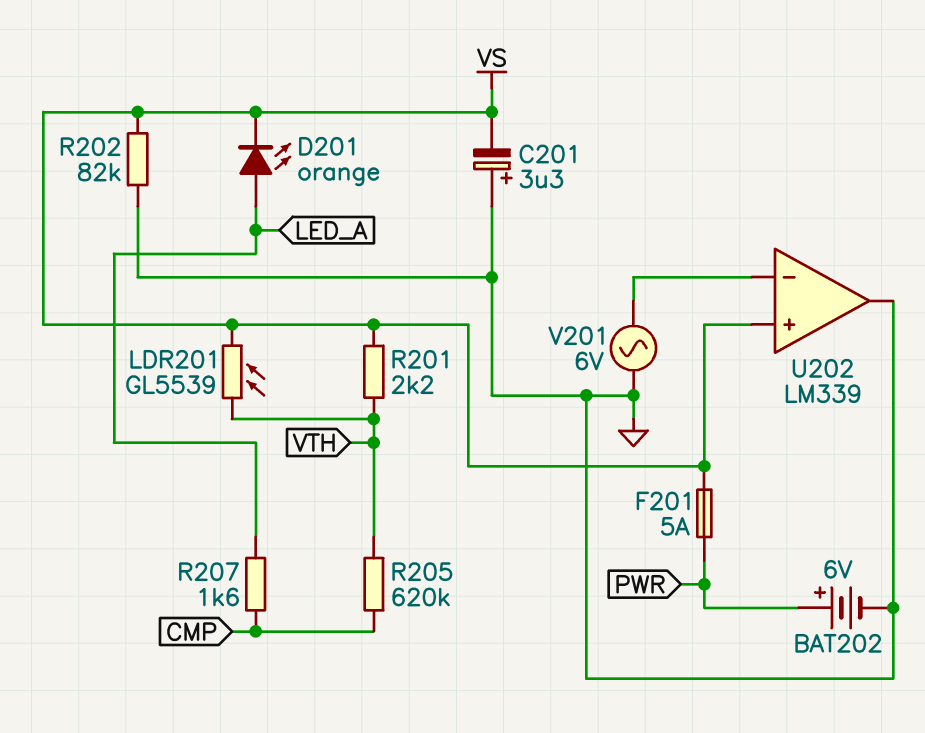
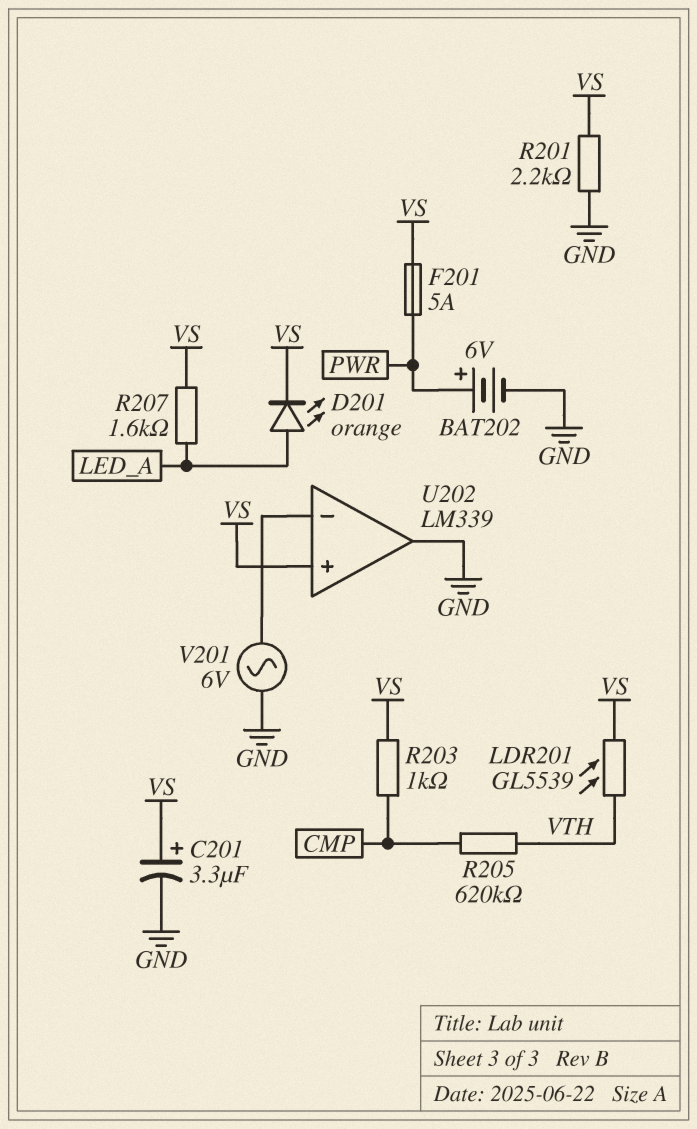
C201: 3.3uF (plus GND, minus VS) -> 3.3uF (plus VS, minus GND)
R201: 2.2k (VS, VTH) -> 2.2k (GND, VS)
R202: 82k (GND, VS) -> none
R203: none -> 1k (CMP, VS)
R207: 1.6k (CMP, LED_A) -> 1.6k (LED_A, VS)

